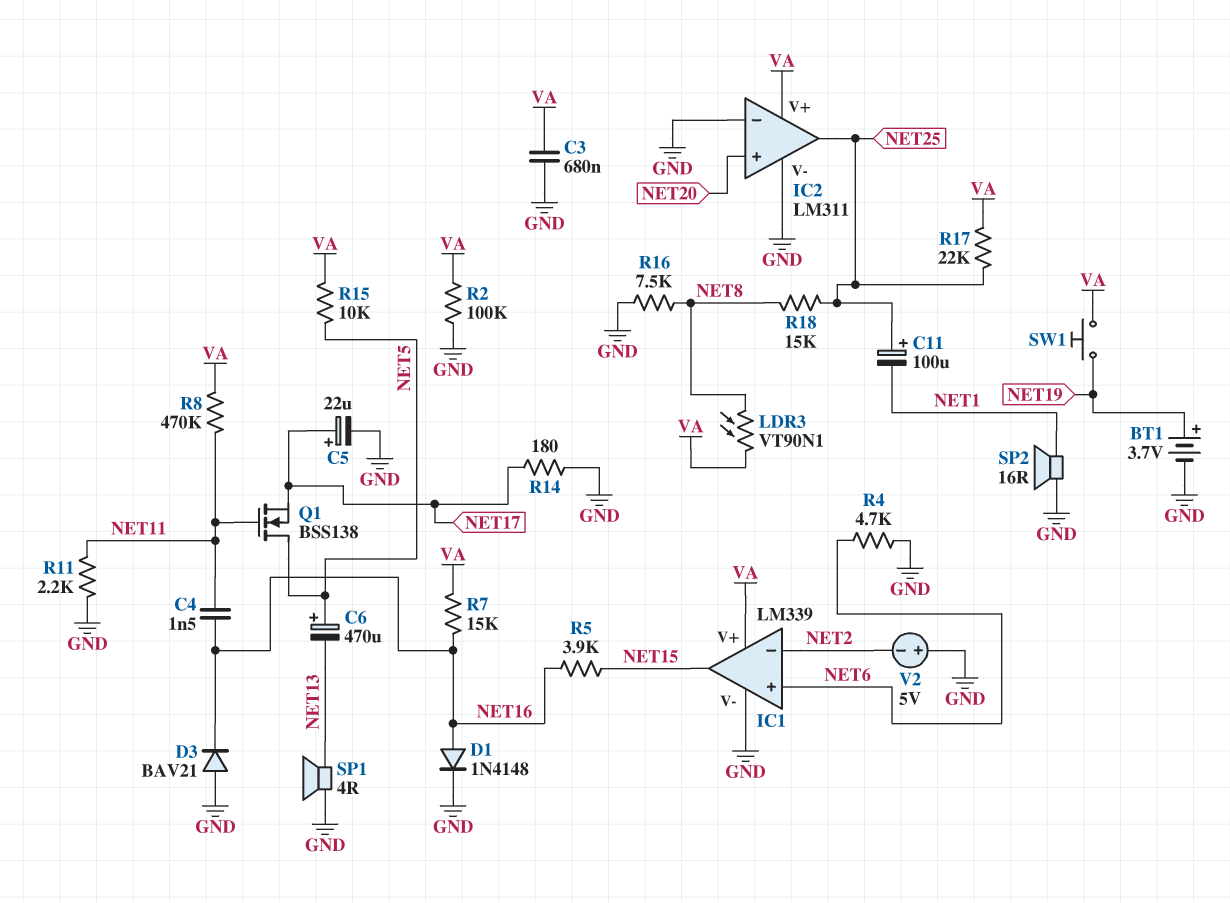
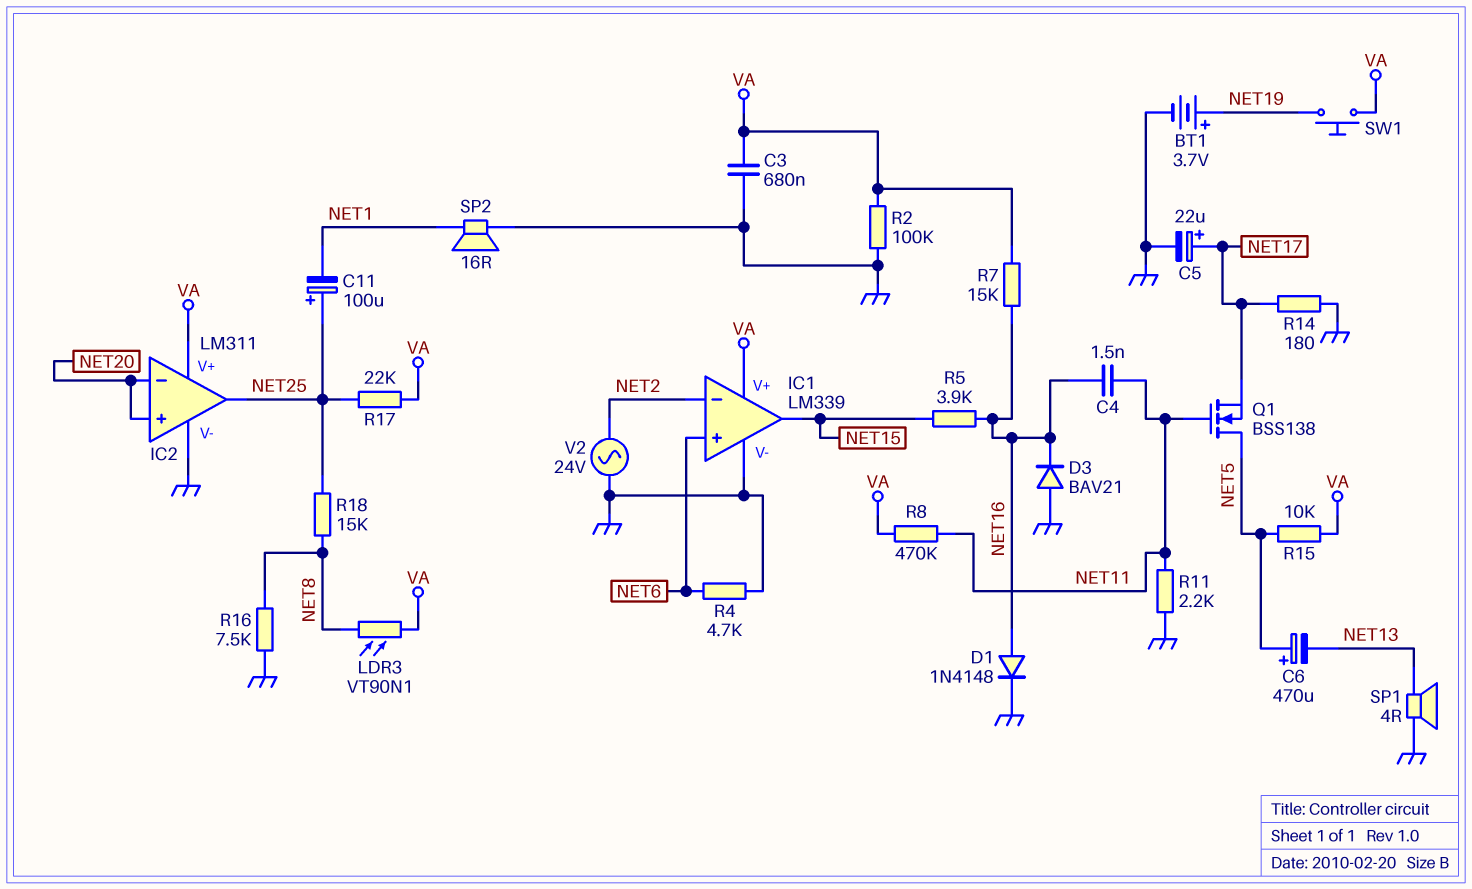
IC2 pin in-: GND -> NET20
V2: 5V (plus GND, minus NET2) -> AC 24V (GND, NET2)

